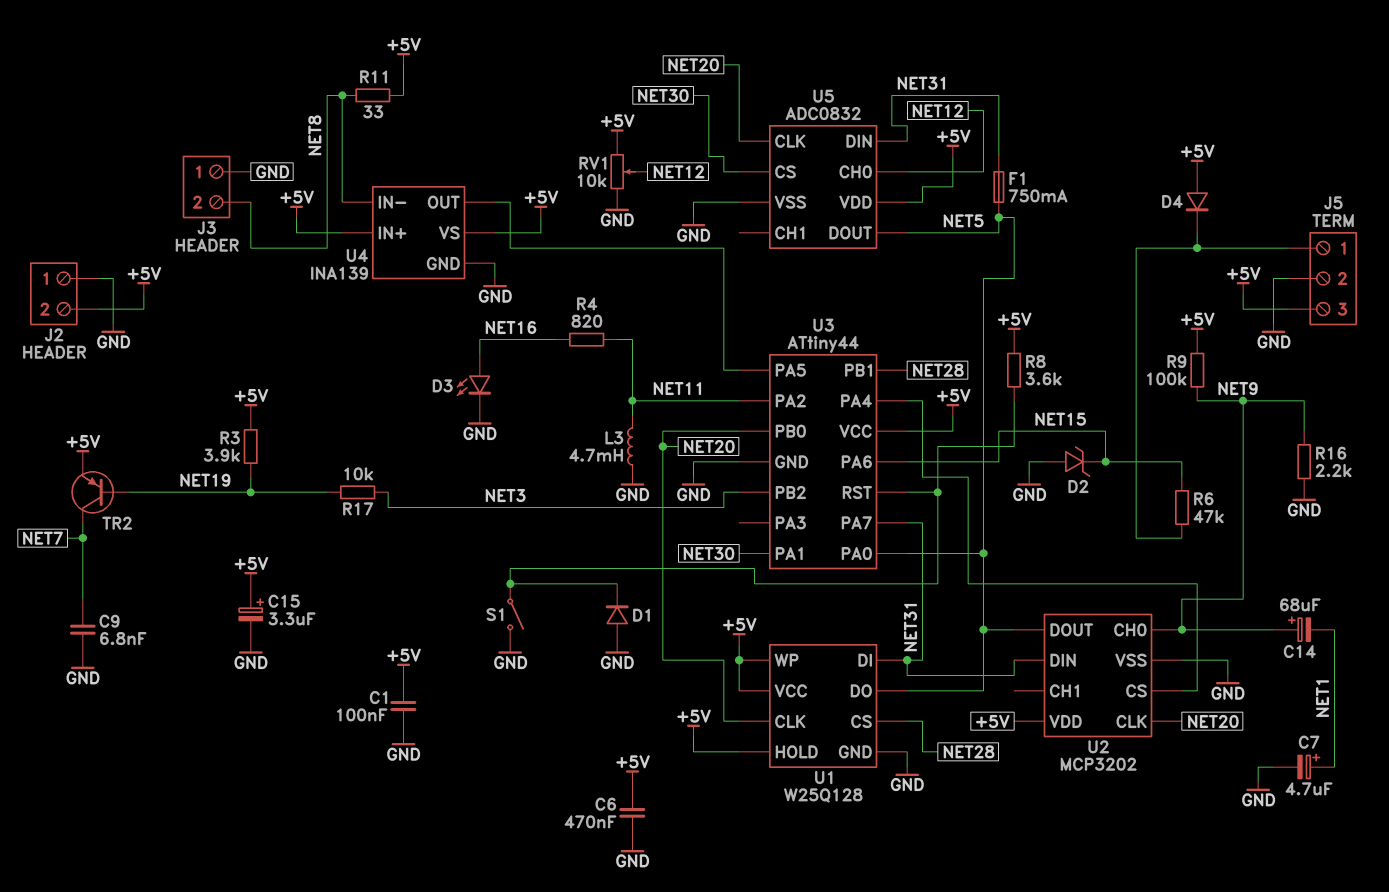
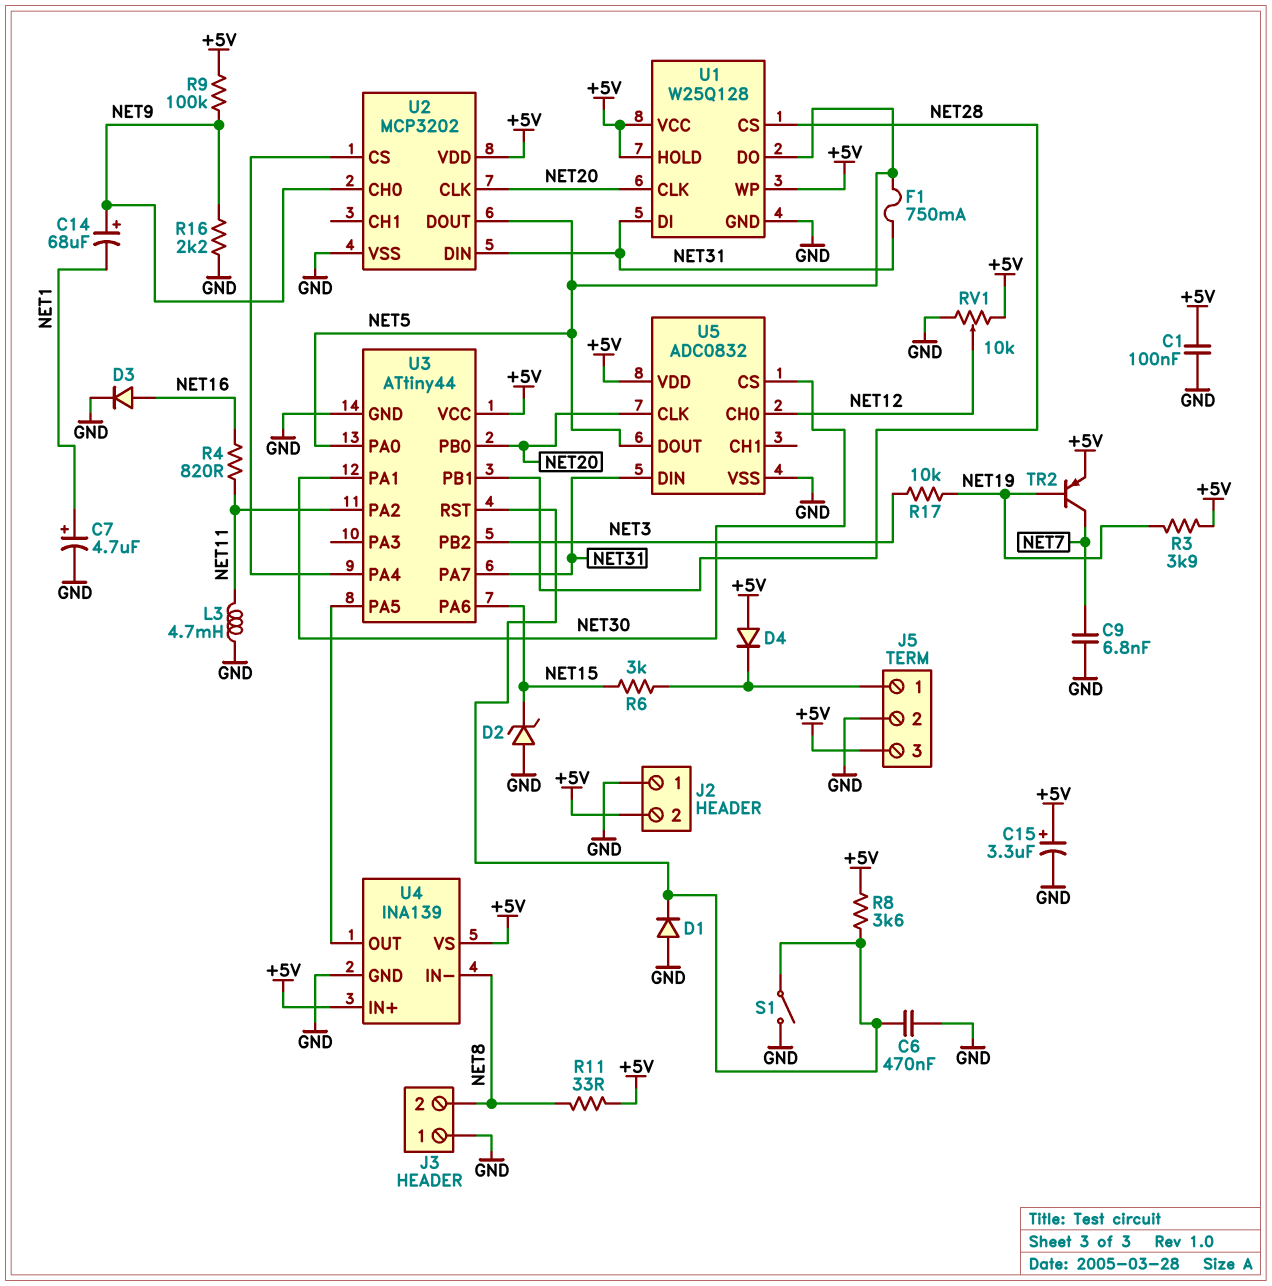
C6: 470nF (+5V, GND) -> 470nF (GND, U3/RST)
D3: LED (A NET16, K GND) -> diode (A NET16, K GND)
R6: 47k (J5/1, NET15) -> 3k (J5/1, NET15)

